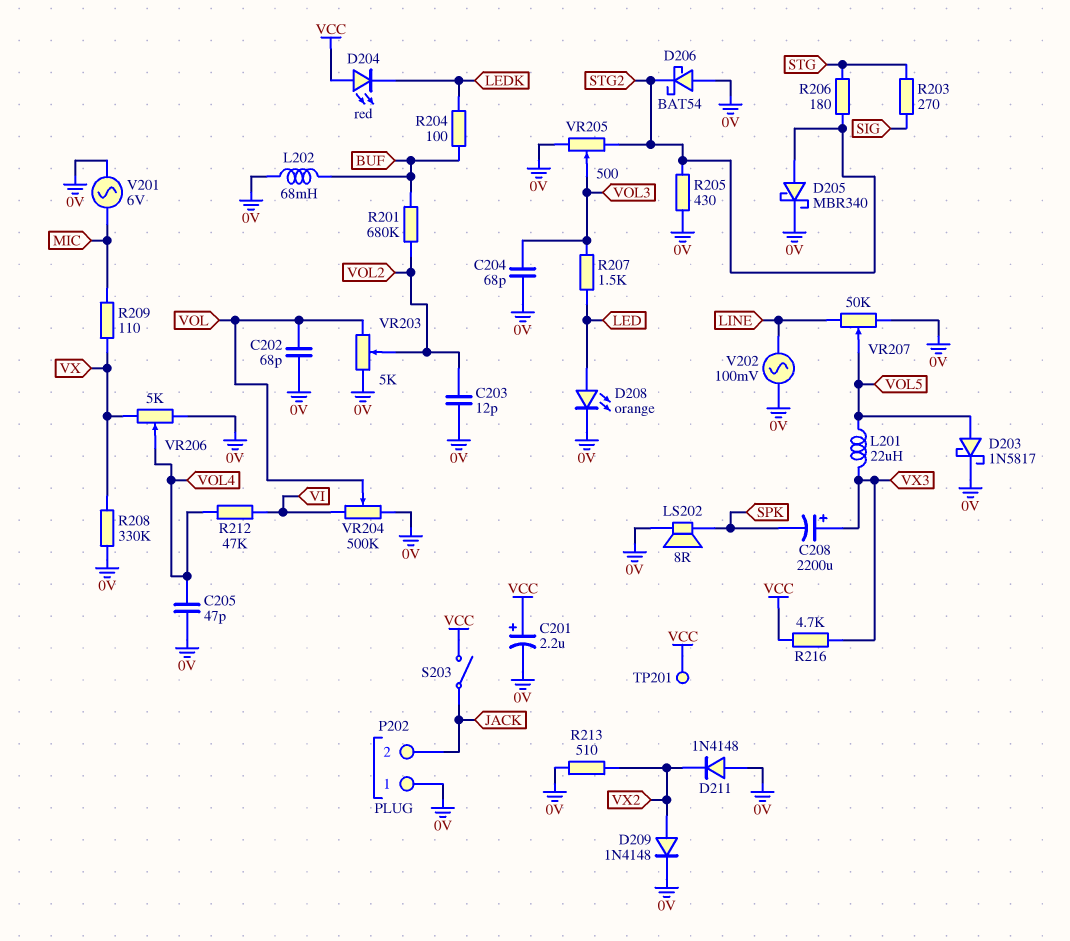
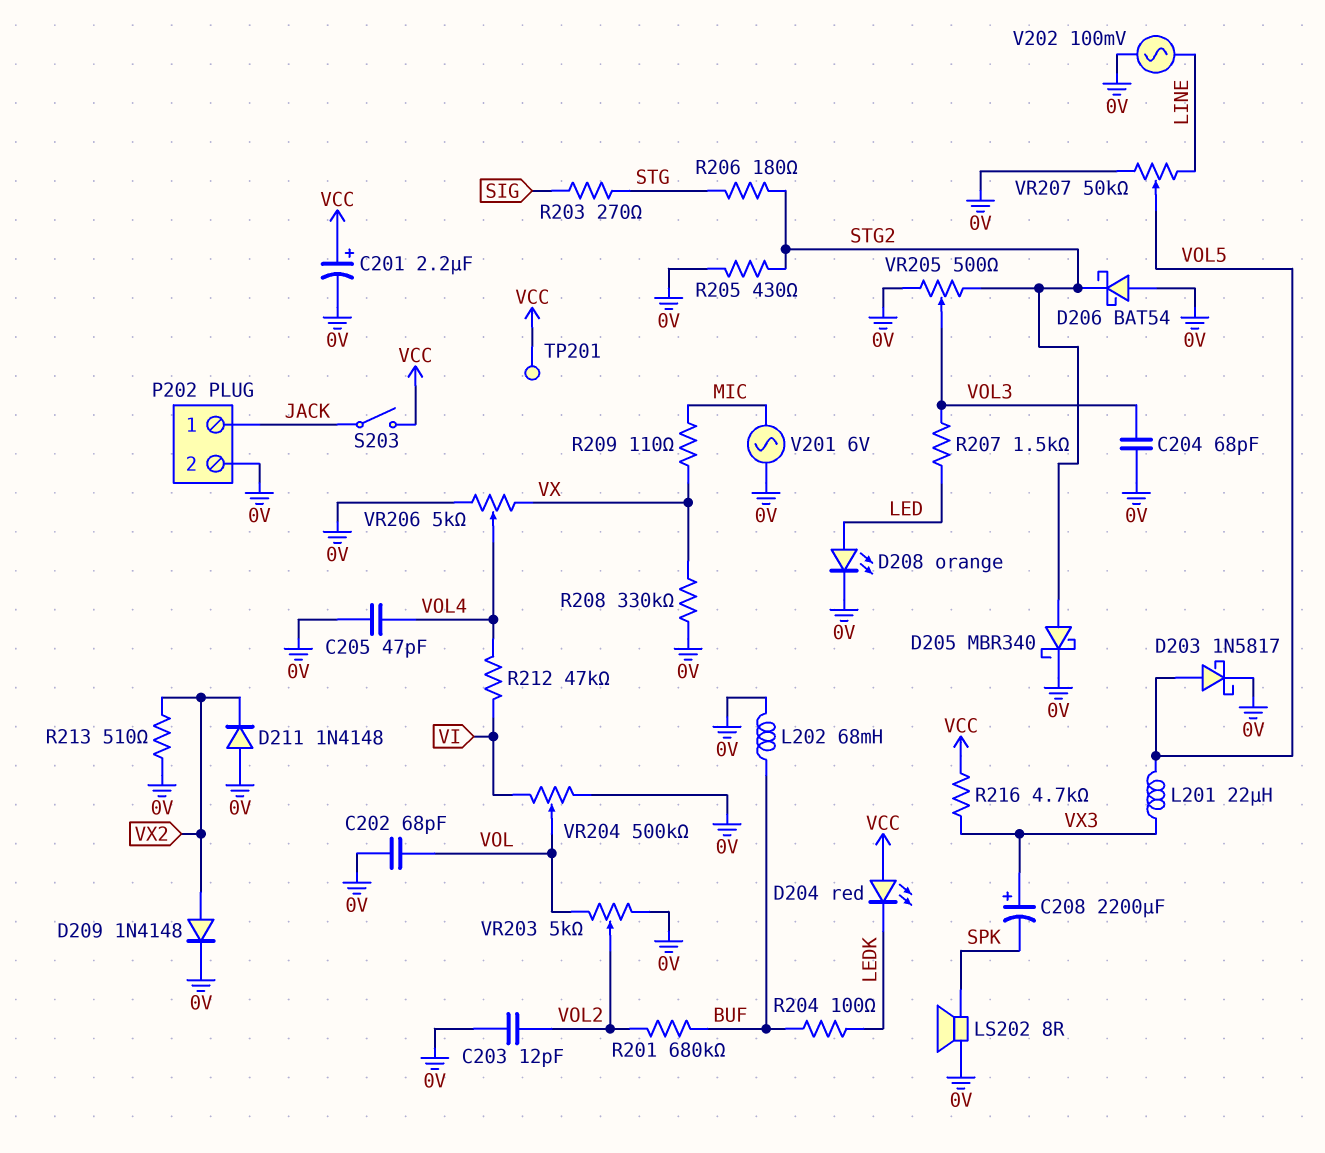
P202 pin 1: 0V -> JACK
P202 pin 2: JACK -> 0V

